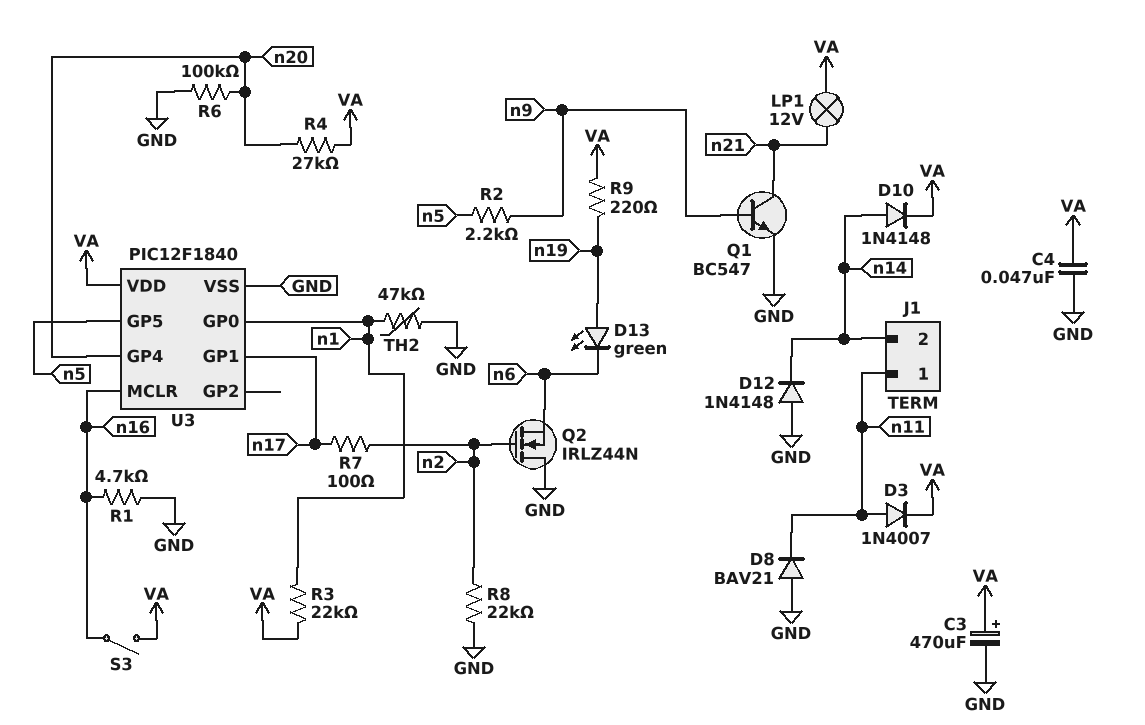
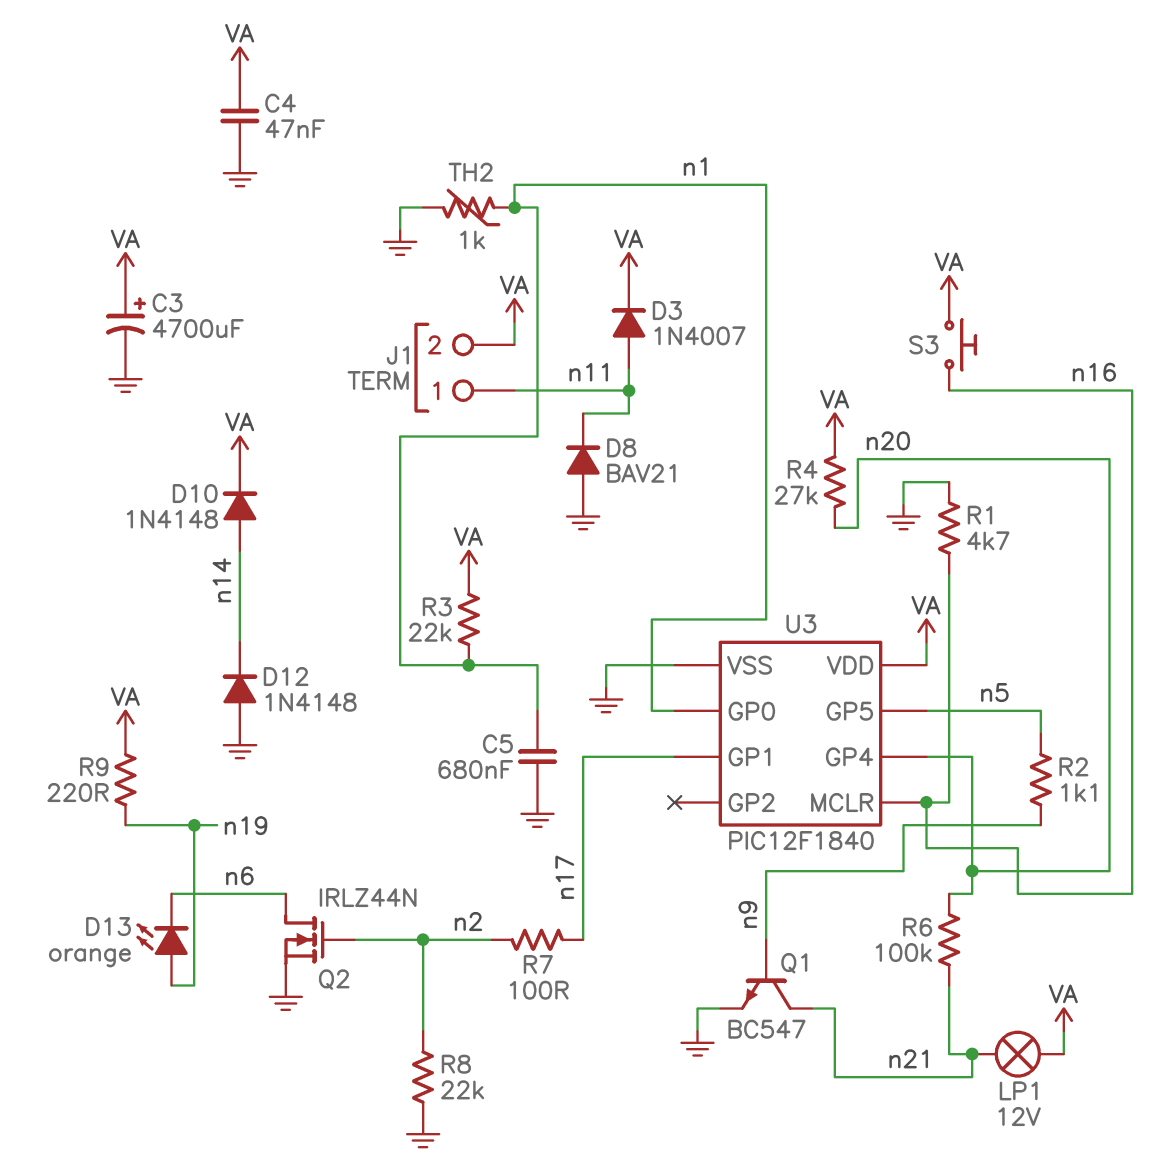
C3: 470uF (plus VA, minus GND) -> 4700uF (plus VA, minus GND)
C5: none -> 680nF (GND, n1)
D13: LED green (A n19, K n6) -> LED orange (A n19, K n6)
J1 pin 2: n14 -> VA
Q2: NMOS IRLZ44N (G n2, D GND, S n6) -> NMOS IRLZ44N (G n2, D n6, S GND)
R2: 2.2k (n5, n9) -> 1.1k (n5, n9)
R6: 100k (GND, n20) -> 100k (n20, n21)
S3: switch (VA, n16) -> button (VA, n16)
TH2: 47k (GND, n1) -> 1k (GND, n1)

